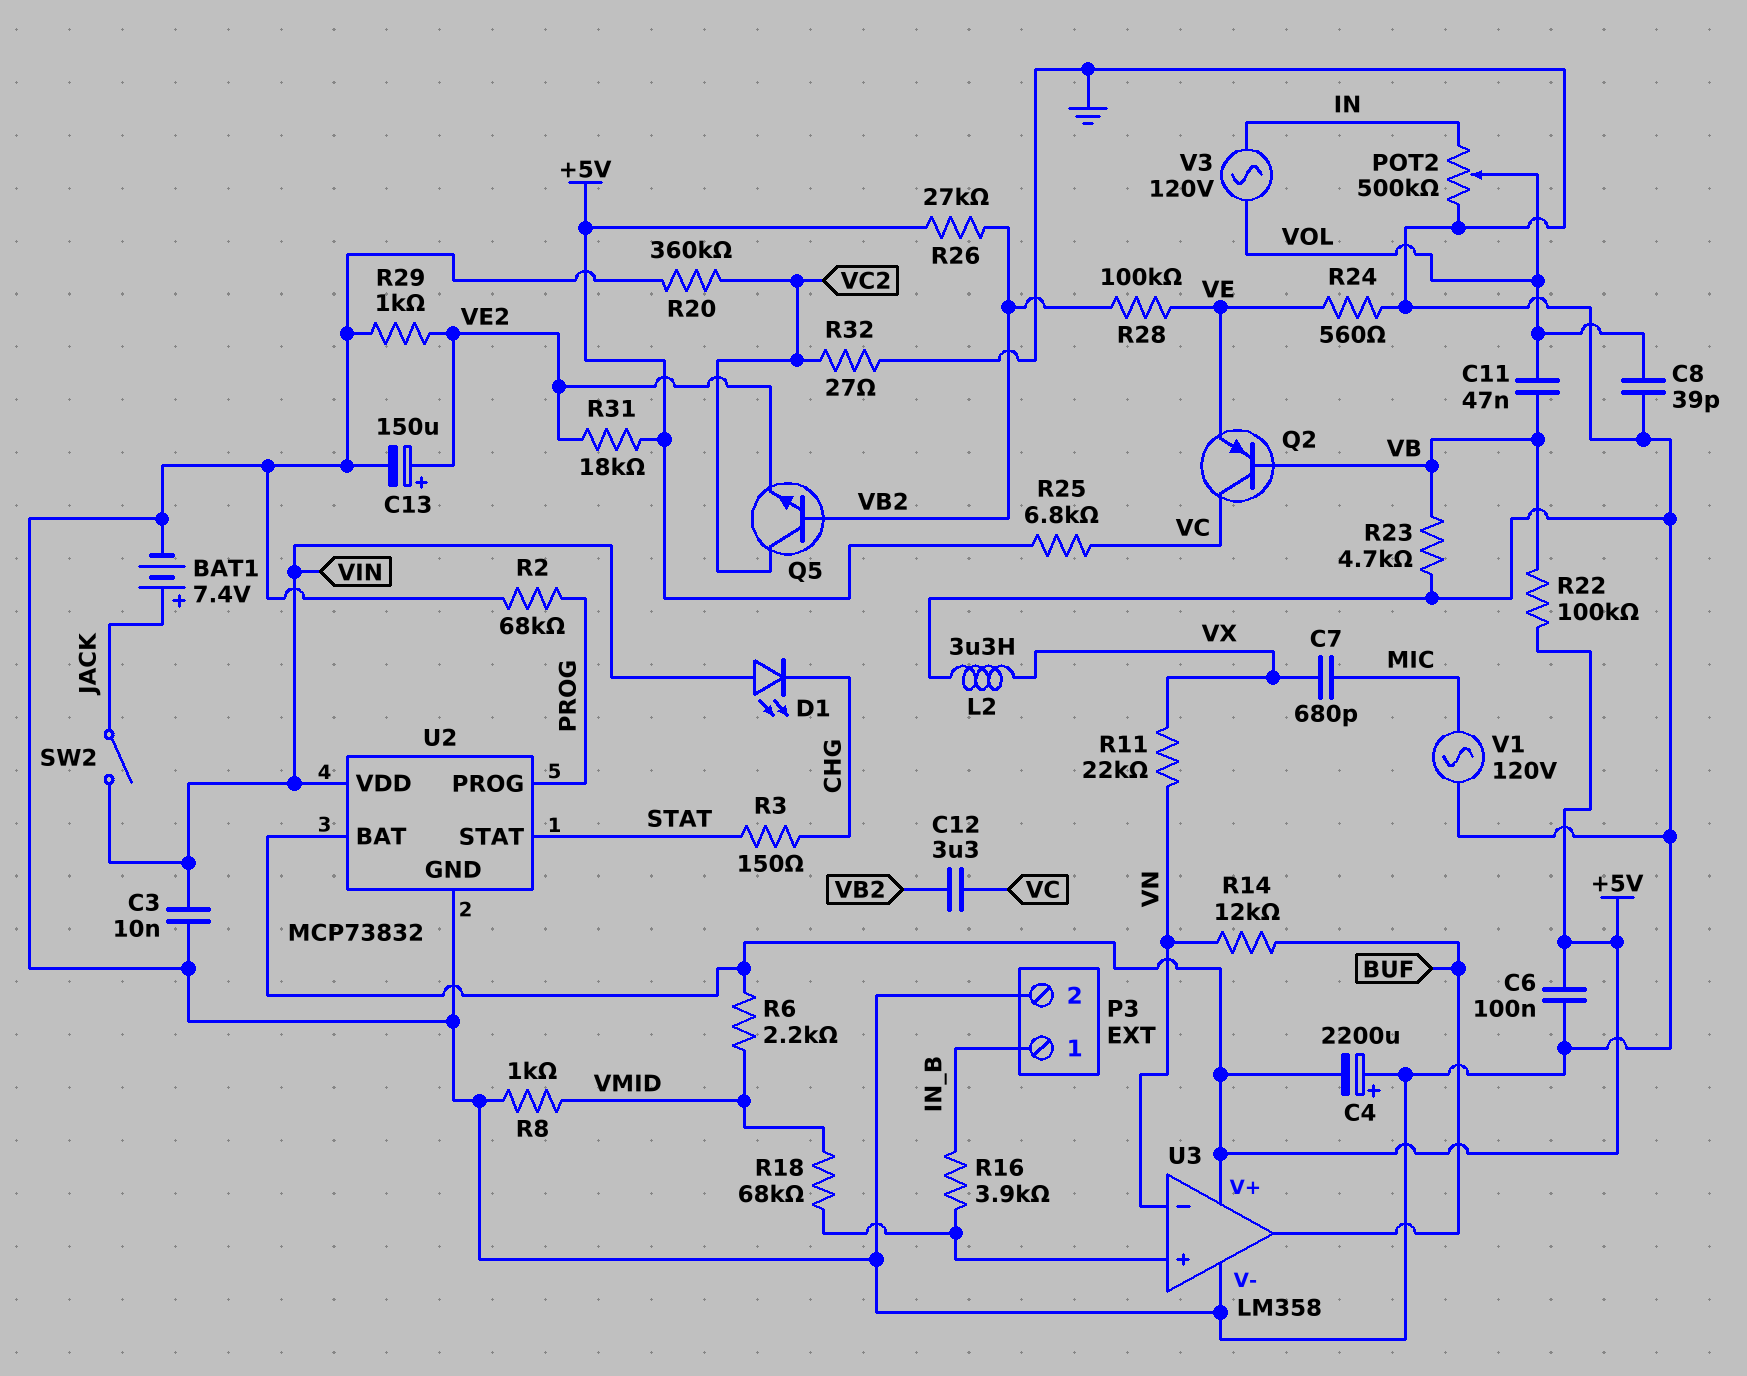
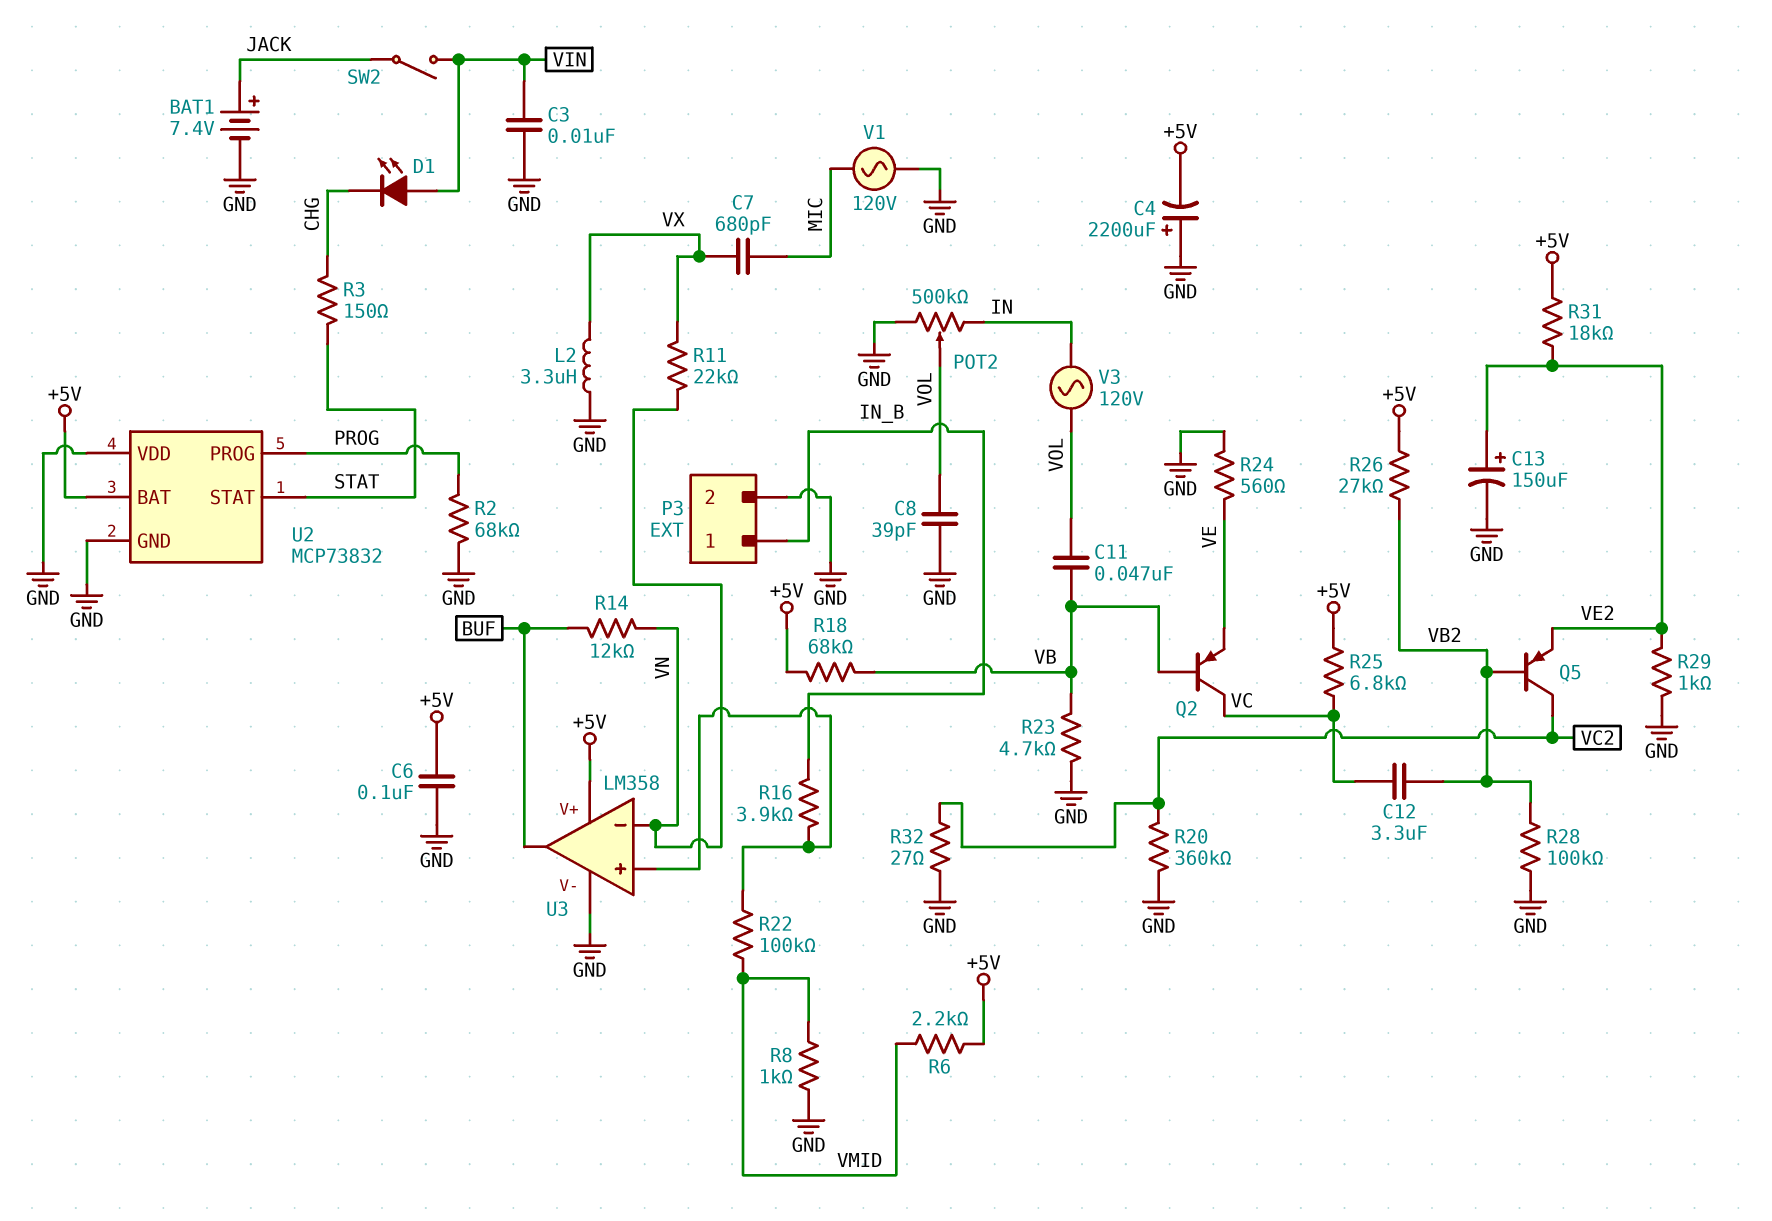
Q5: NPN (B VB2, C VC2, E VE2) -> PNP (B VB2, C VC2, E VE2)
R18: 68k (U3/in+, VMID) -> 68k (+5V, VB)
R22: 100k (+5V, VB) -> 100k (U3/in+, VMID)
R28: 100k (VB2, VE) -> 100k (GND, VB2)
U2 pin VDD: VIN -> GND

